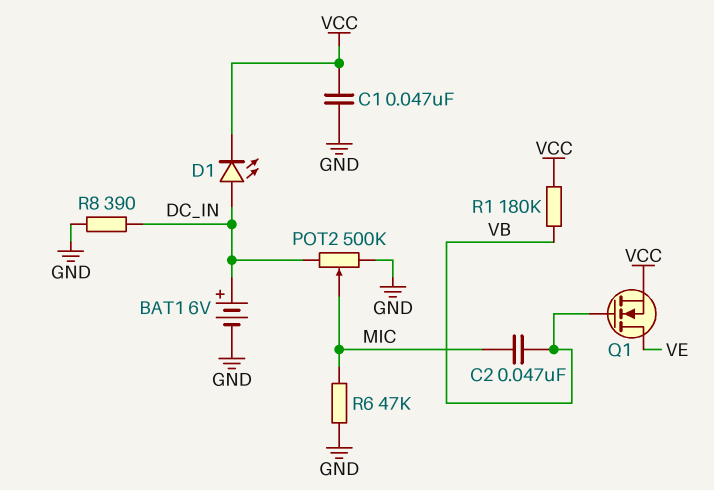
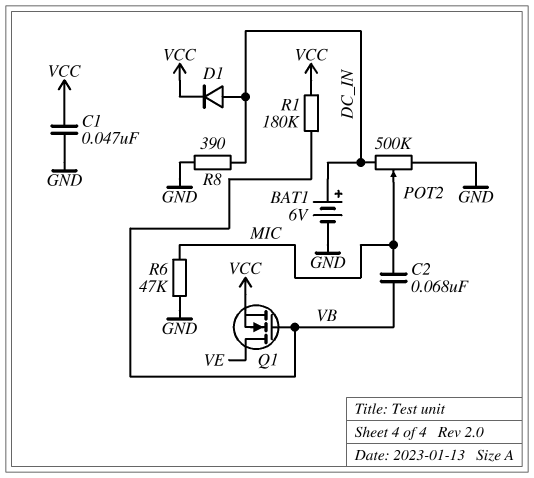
C2: 47nF (MIC, VB) -> 68nF (MIC, VB)
D1: LED (A DC_IN, K VCC) -> diode (A DC_IN, K VCC)

